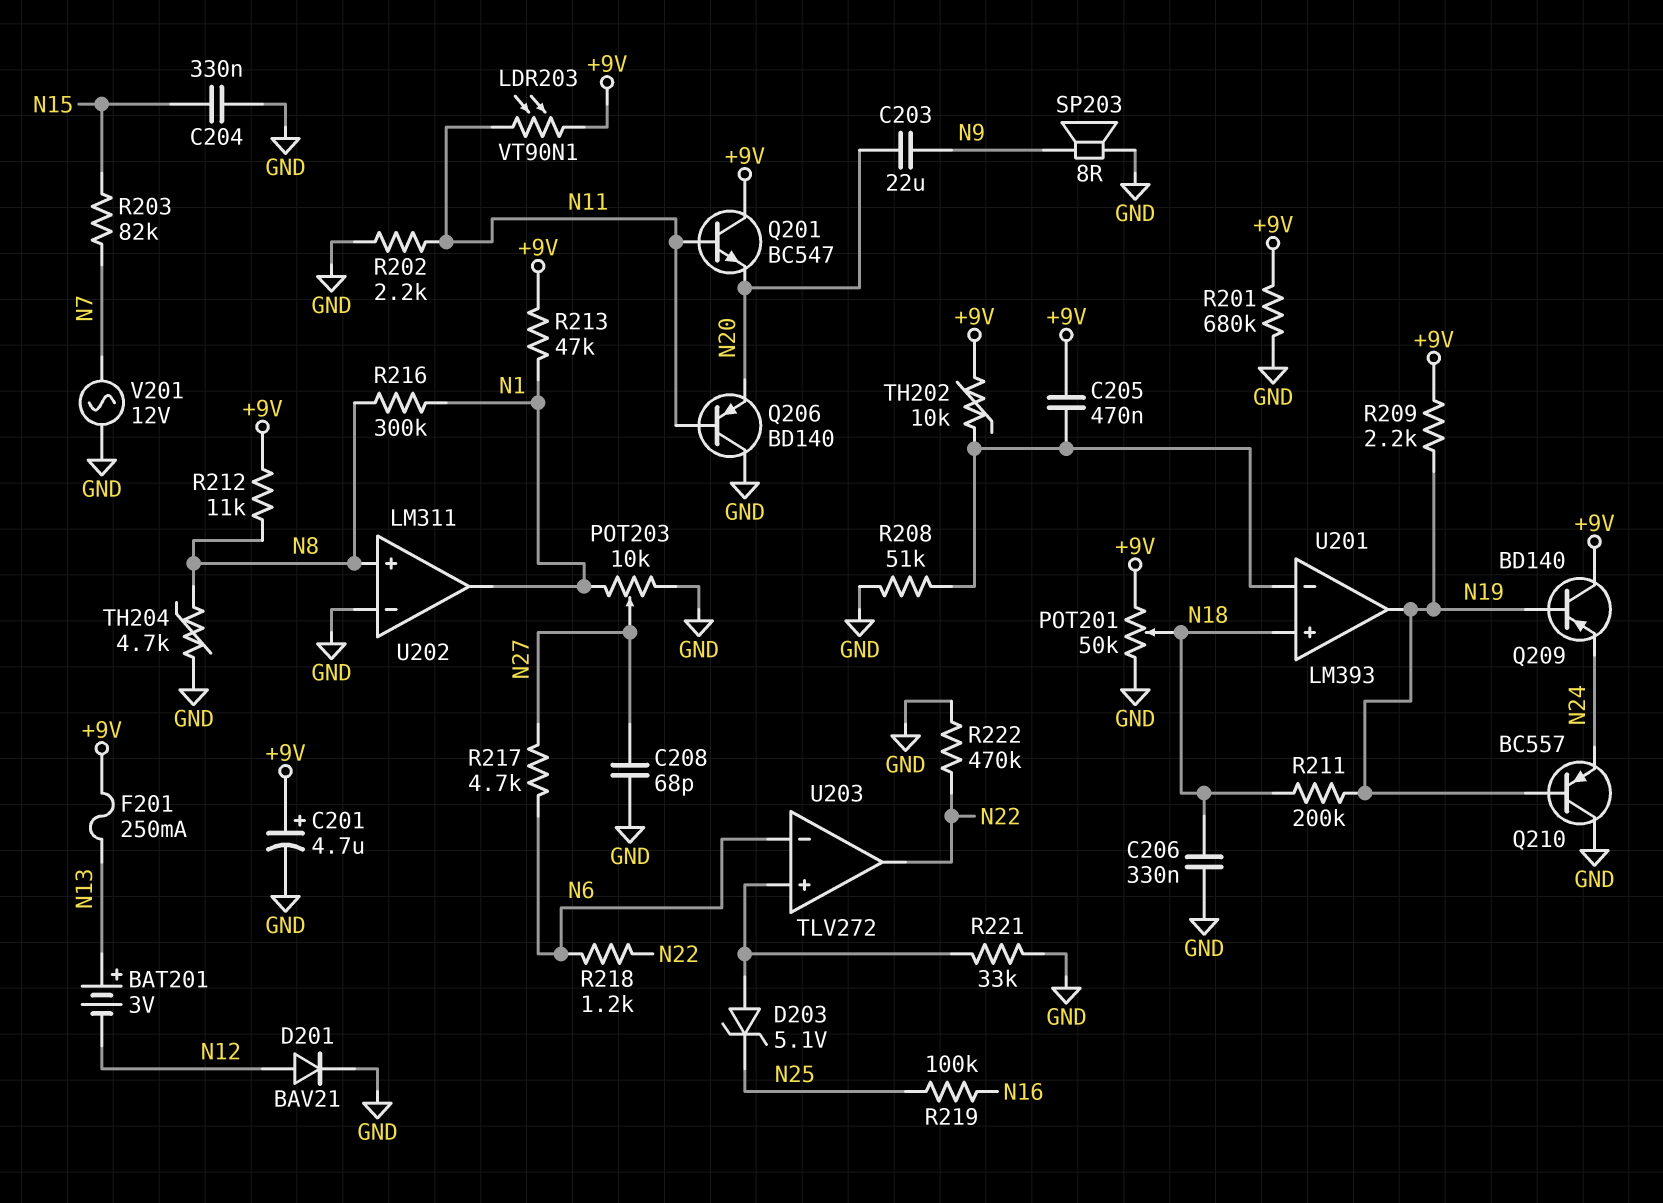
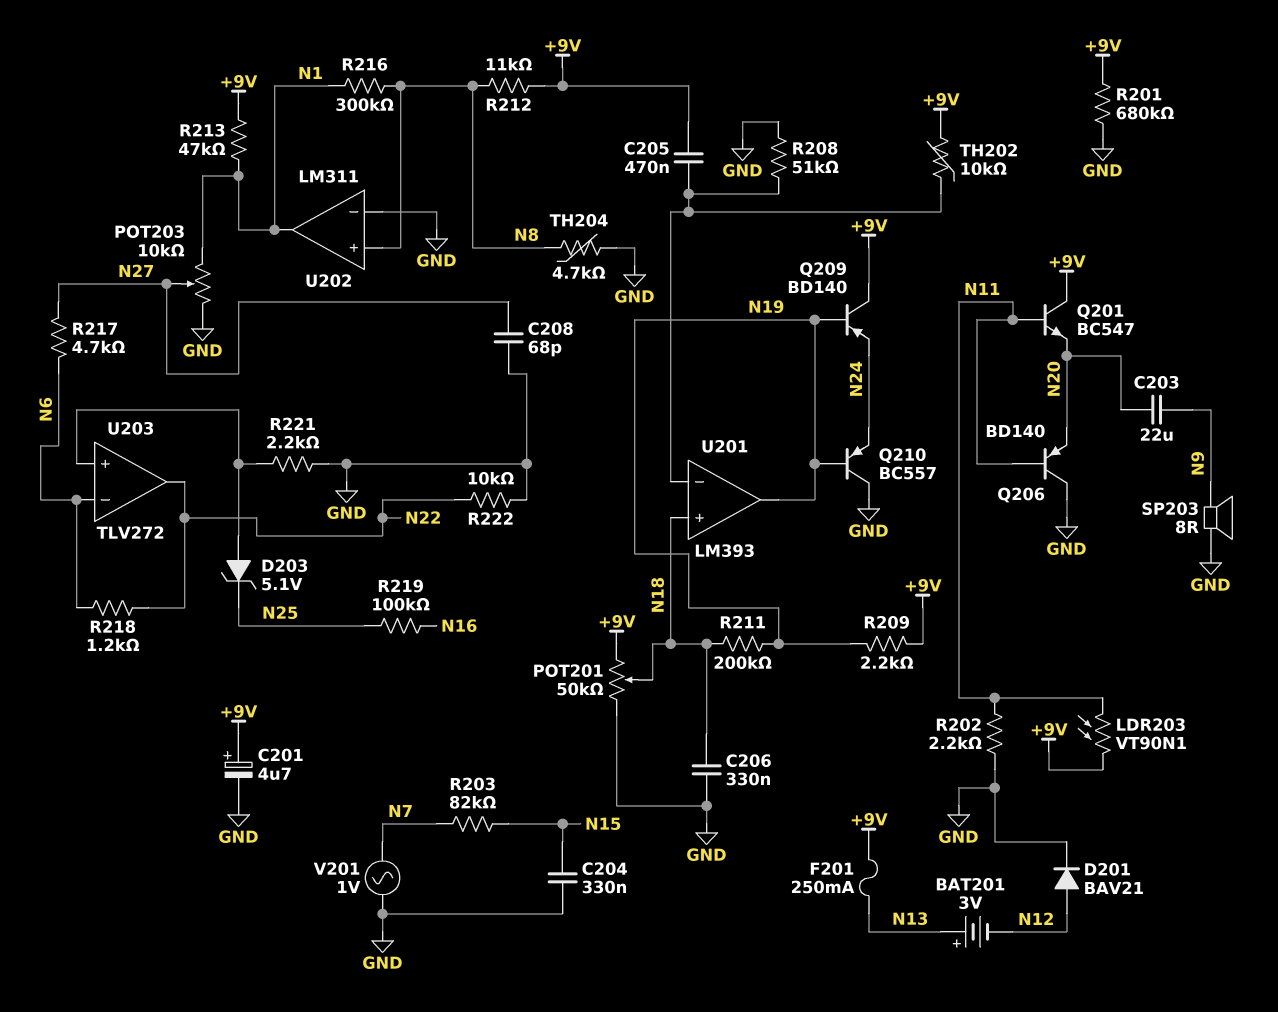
R221: 33k (GND, U203/in+) -> 2.2k (GND, U203/in+)
R222: 470k (GND, N22) -> 10k (GND, N22)
V201: AC 12V (GND, N7) -> AC 1V (GND, N7)

